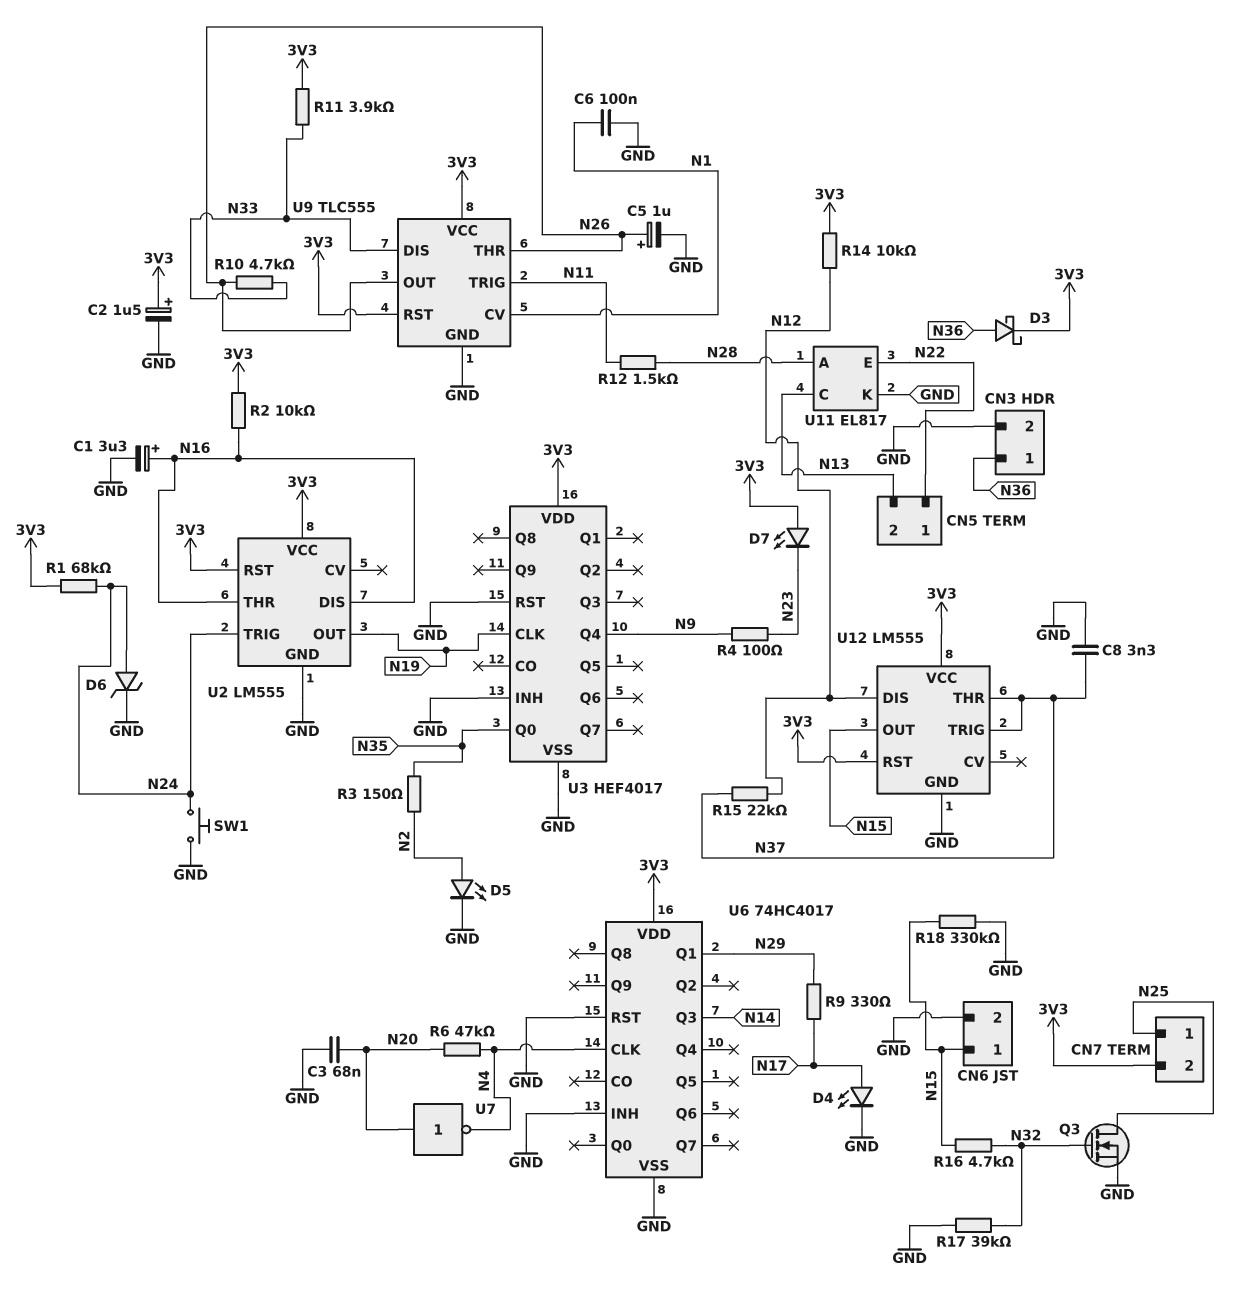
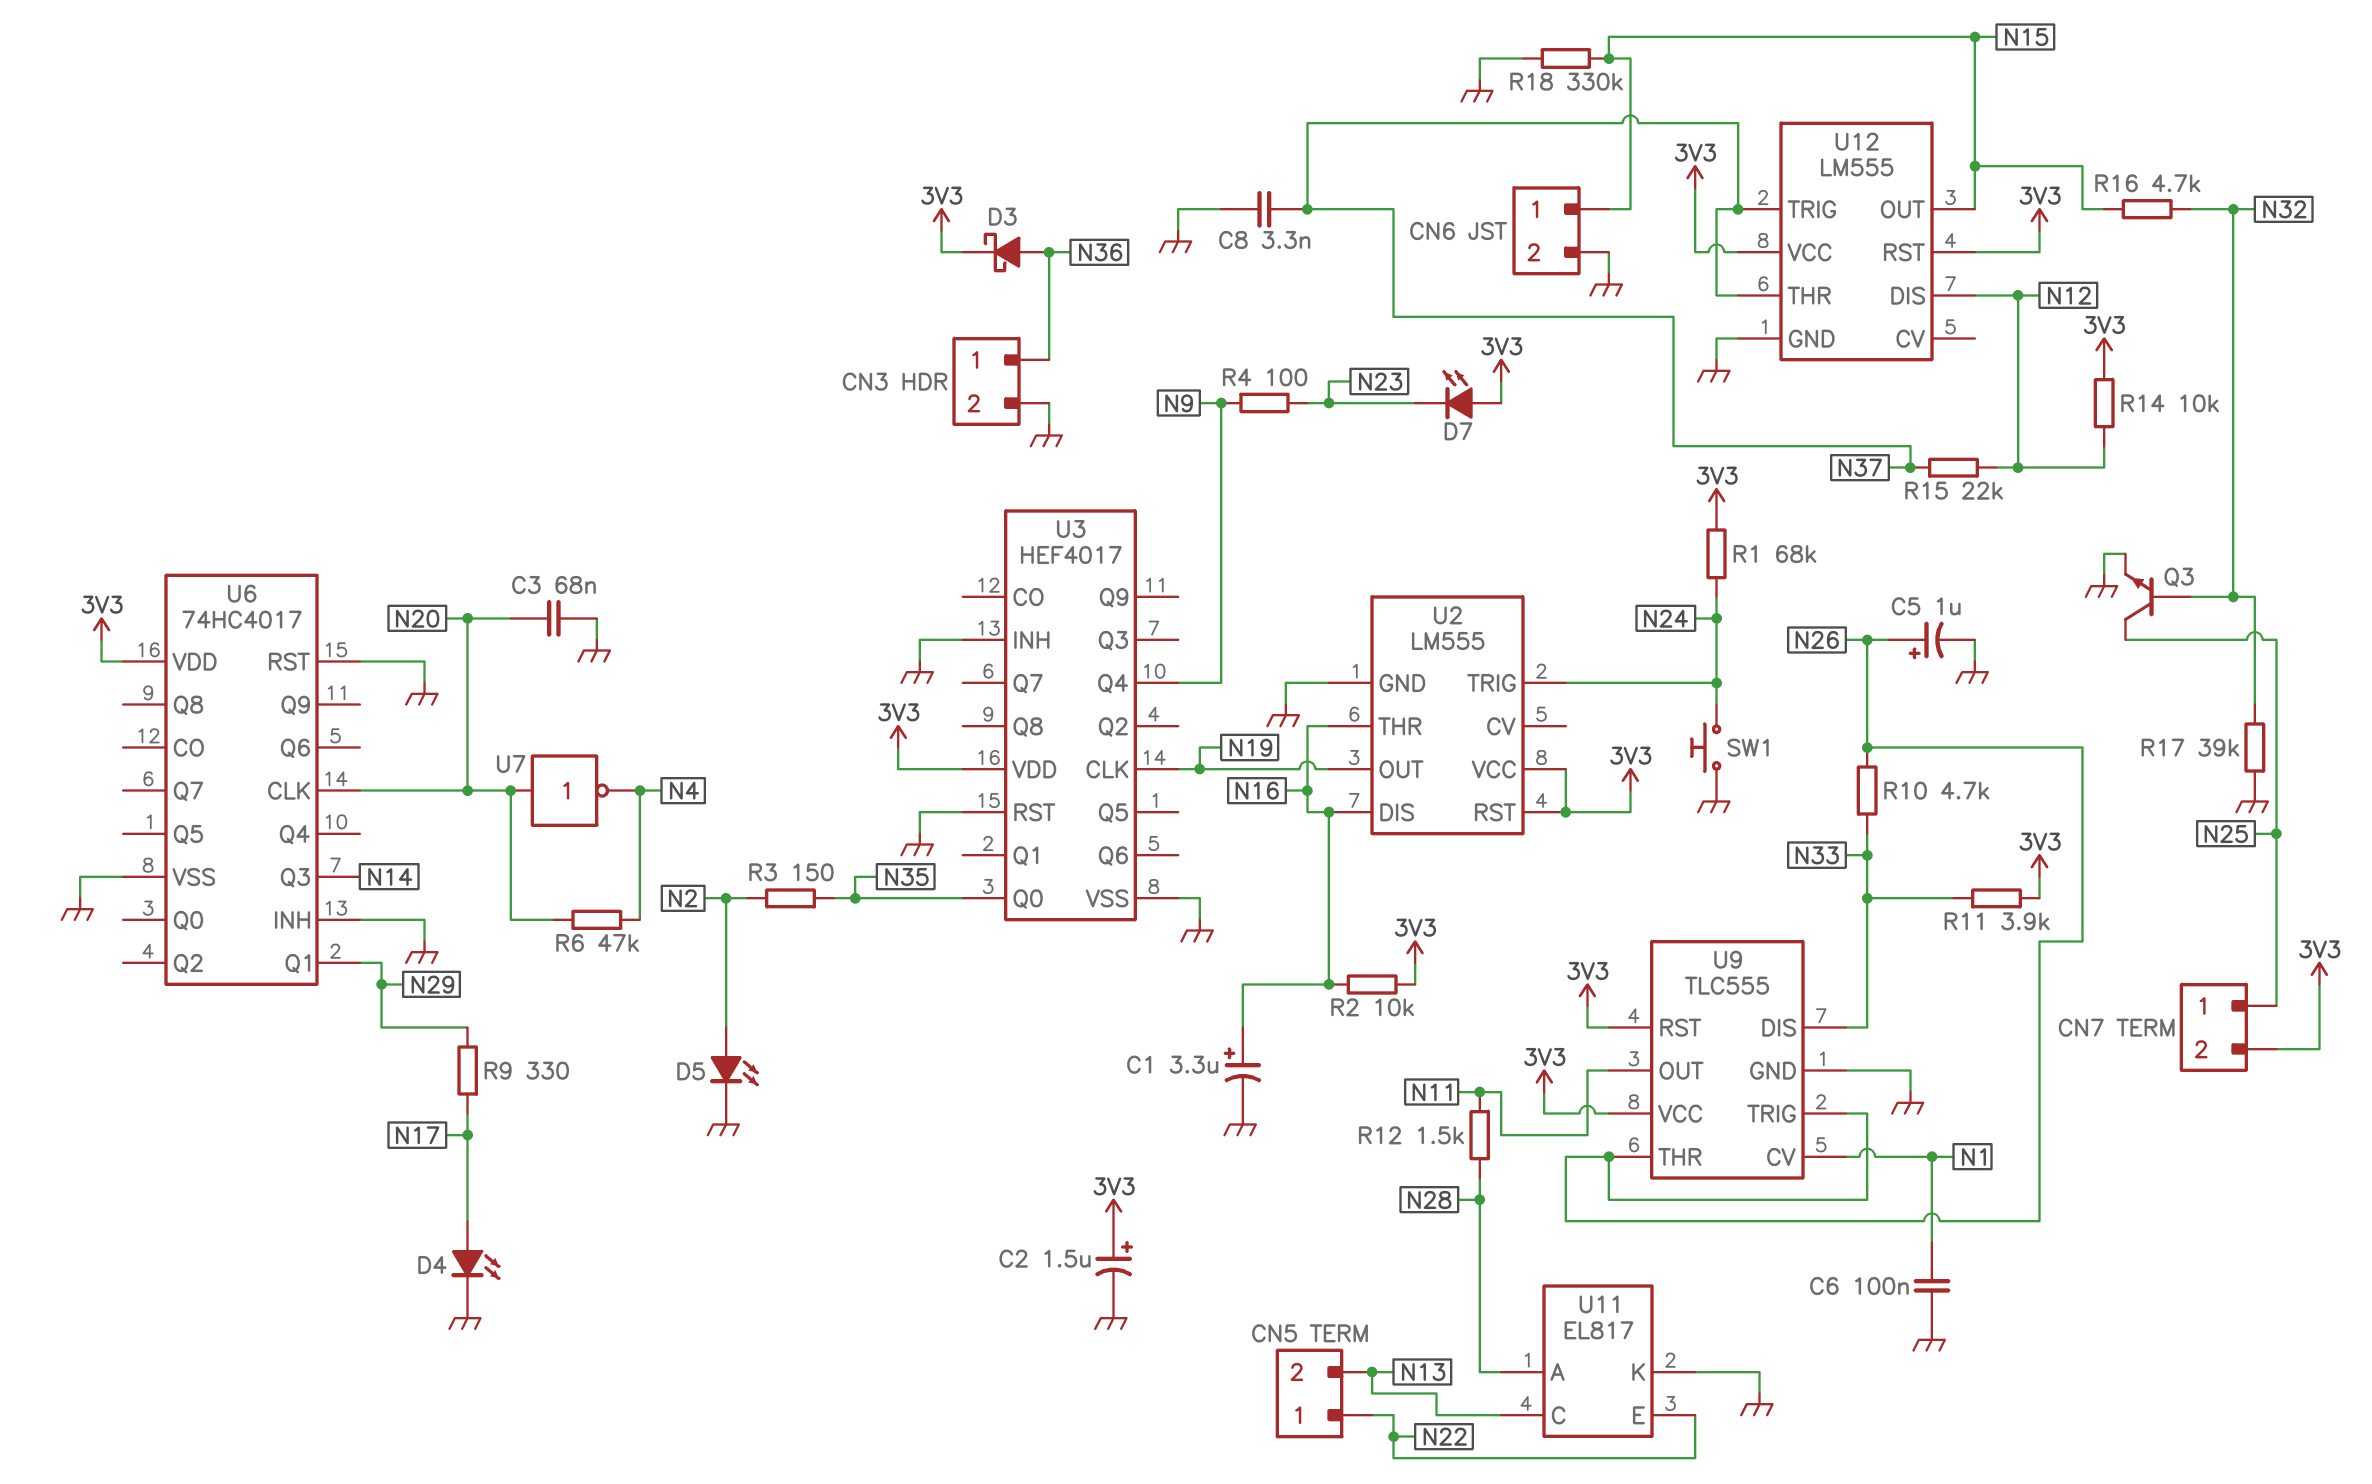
D6: zener (A N24, K GND) -> none
Q3: NMOS (G N32, D N25, S GND) -> NPN (B N32, C N25, E GND)
U6 pin CLK: N4 -> N20
U9 pin OUT: N26 -> N11
U9 pin TRIG: N11 -> N26

